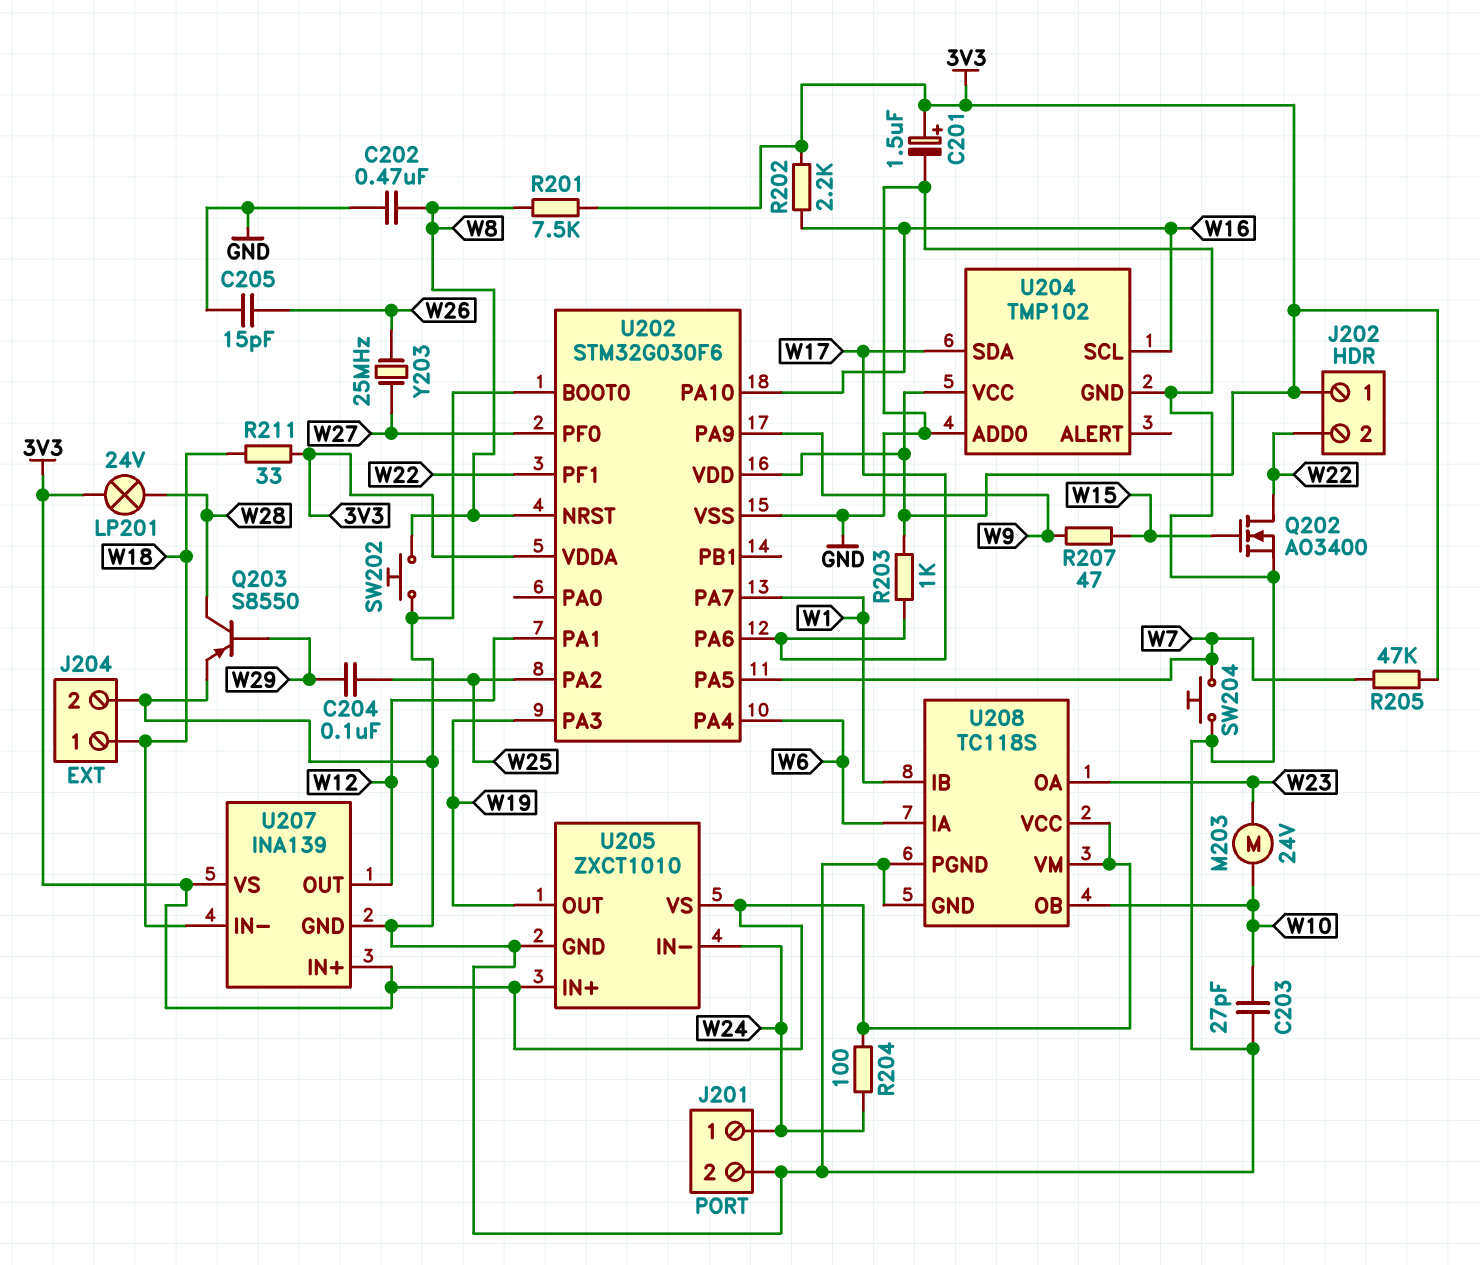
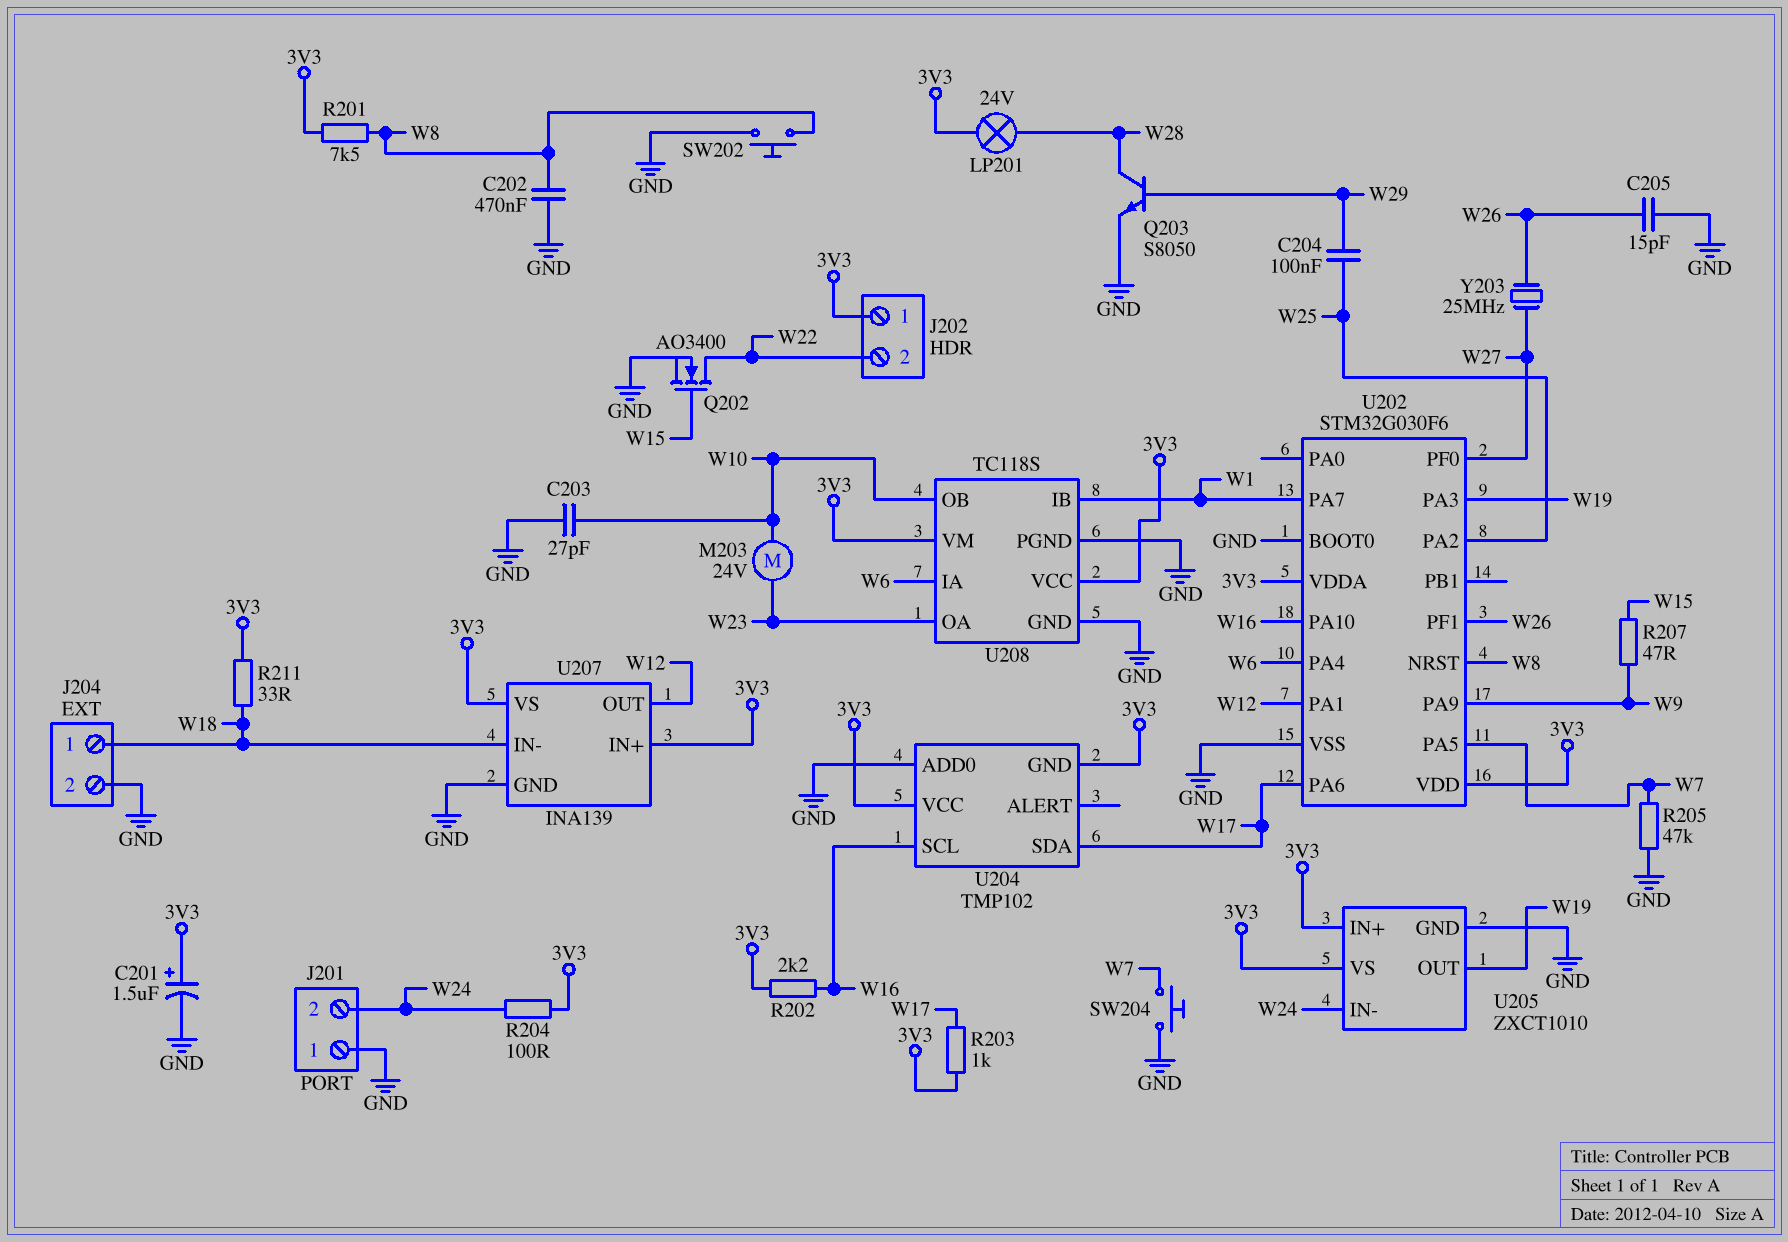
J201 pin 1: W24 -> GND
J201 pin 2: GND -> W24
Q203: PNP S8550 (B W29, C W28, E GND) -> NPN S8050 (B W29, C W28, E GND)
R205: 47k (3V3, W7) -> 47k (GND, W7)
U202 pin PF1: W22 -> W26
U204 pin GND: GND -> 3V3

